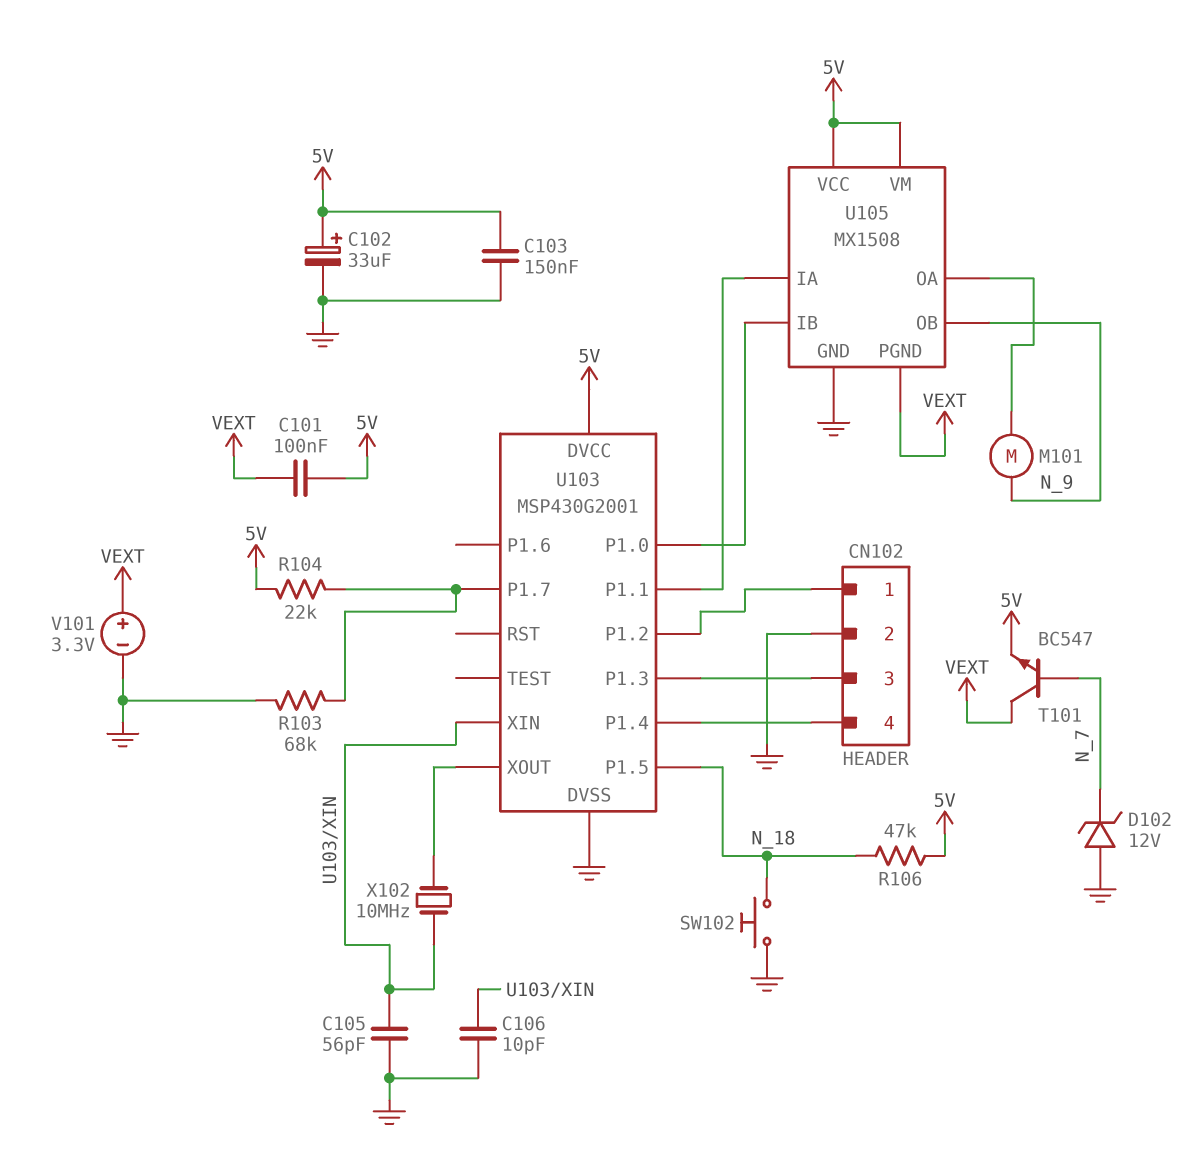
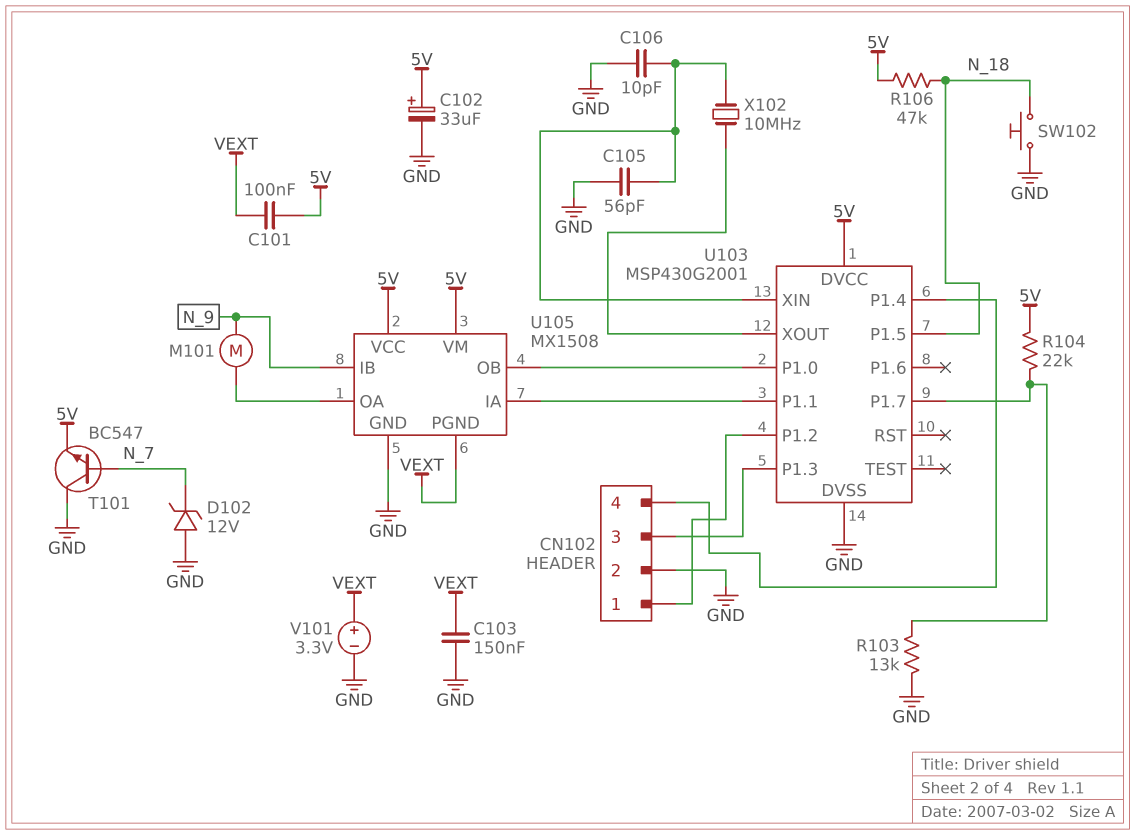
C103: 150nF (5V, GND) -> 150nF (GND, VEXT)
R103: 68k (GND, U103/P1.7) -> 13k (GND, U103/P1.7)
T101: NPN BC547 (B N_7, C VEXT, E 5V) -> NPN BC547 (B N_7, C GND, E 5V)
U105 pin IB: U103/P1.0 -> N_9
U105 pin OB: N_9 -> U103/P1.0

